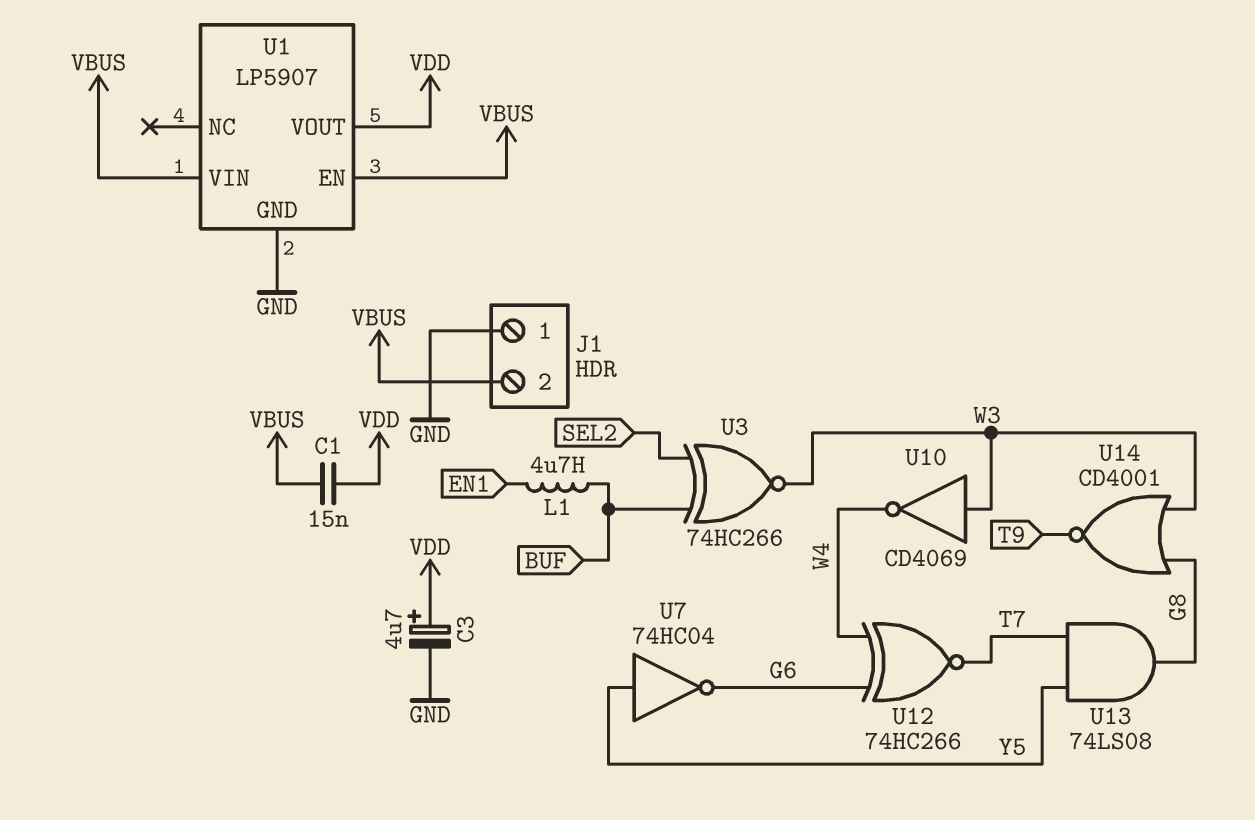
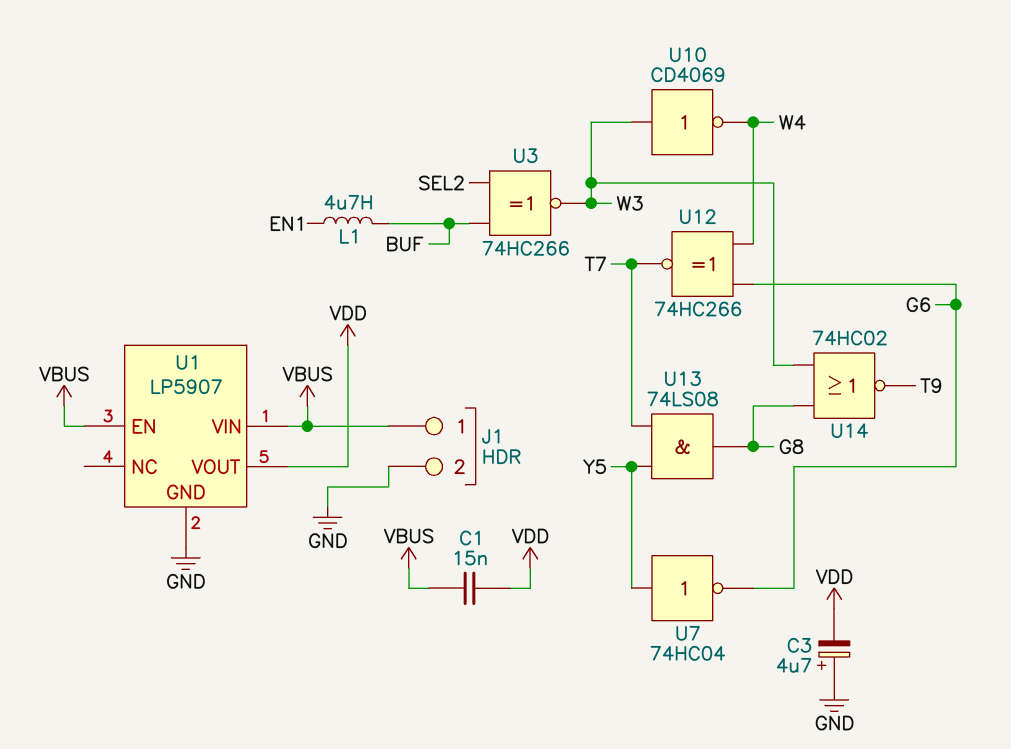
C3: 4.7uF (plus VDD, minus GND) -> 4.7uF (plus GND, minus VDD)
J1 pin 1: GND -> VBUS
J1 pin 2: VBUS -> GND
U14: NOR CD4001 (in G8, in W3, out T9) -> NOR 74HC02 (in G8, in W3, out T9)

